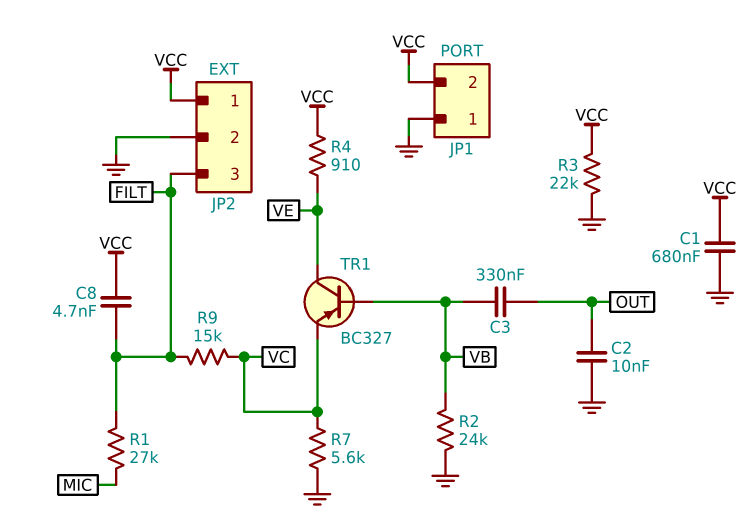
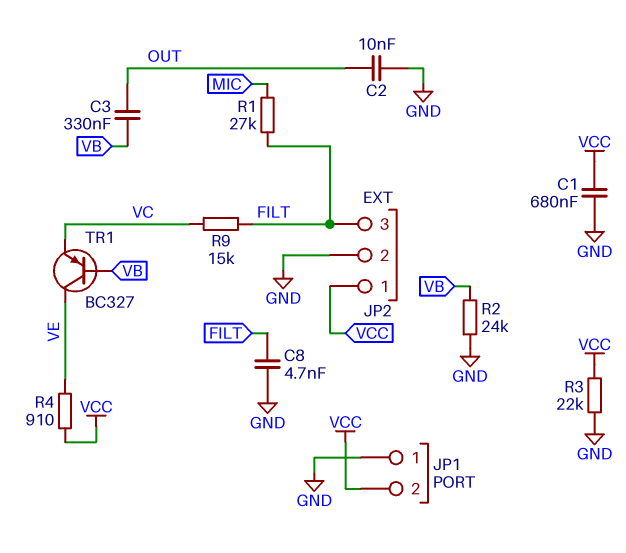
C8: 4.7nF (FILT, VCC) -> 4.7nF (FILT, GND)
R7: 5.6k (GND, VC) -> none

